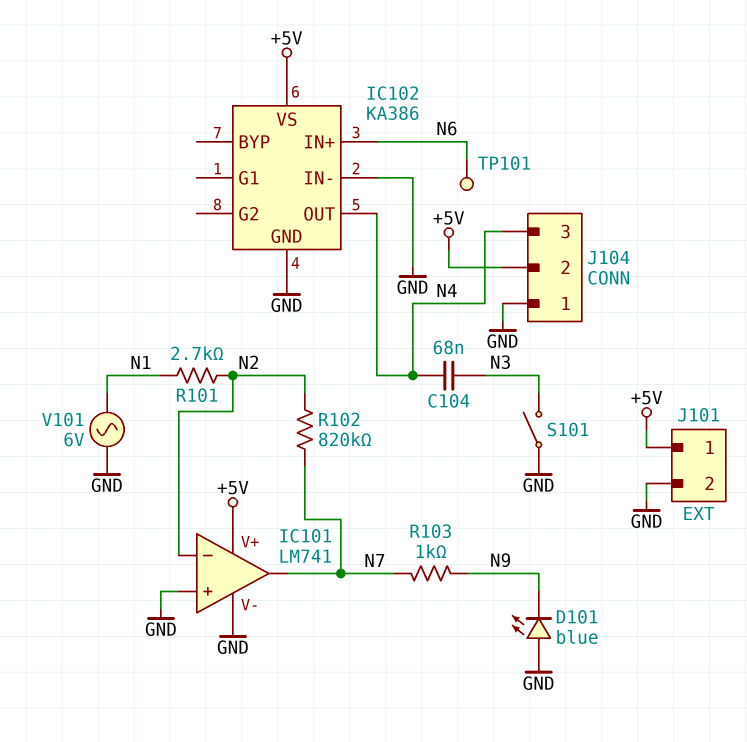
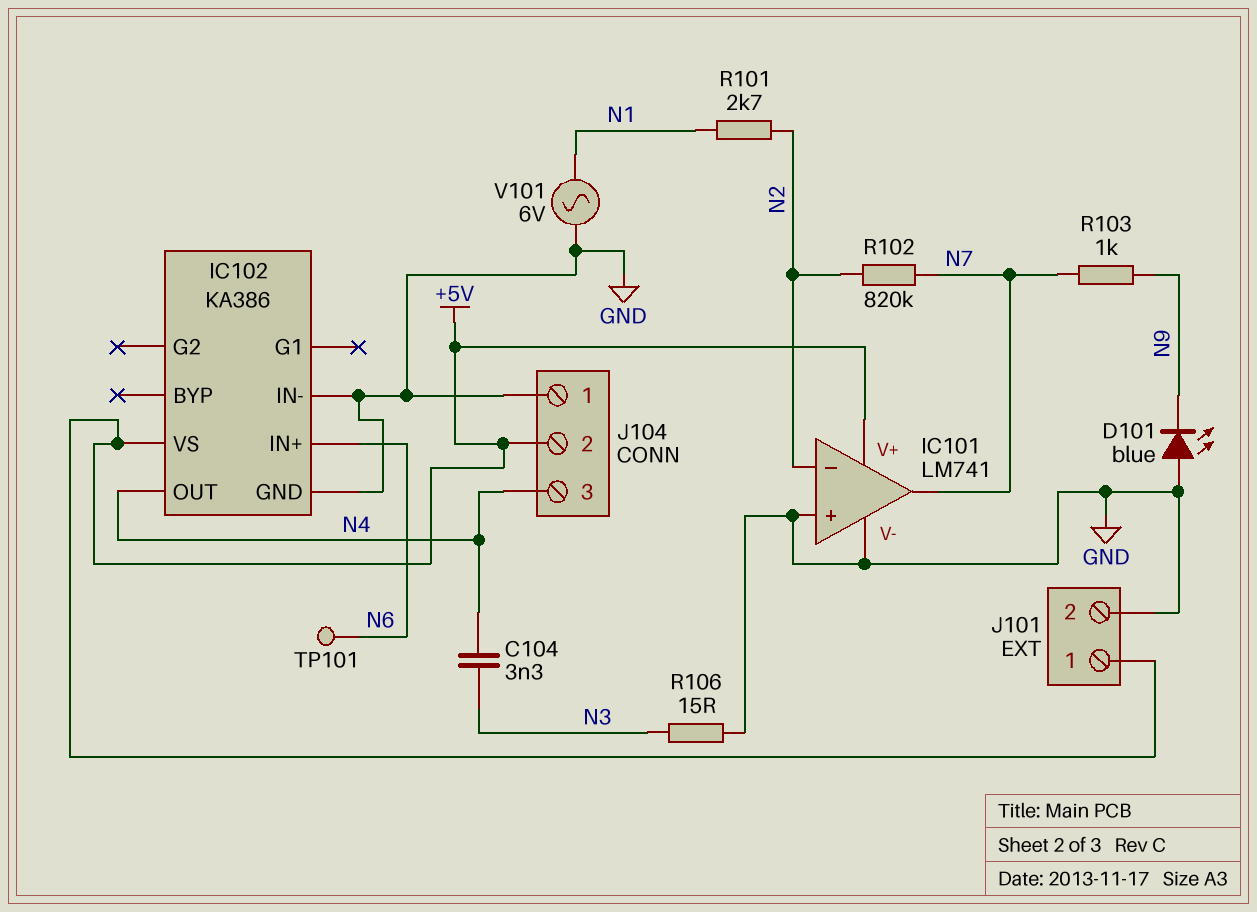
C104: 68nF (N3, N4) -> 3.3nF (N3, N4)
R106: none -> 15 (GND, N3)
S101: switch (GND, N3) -> none

